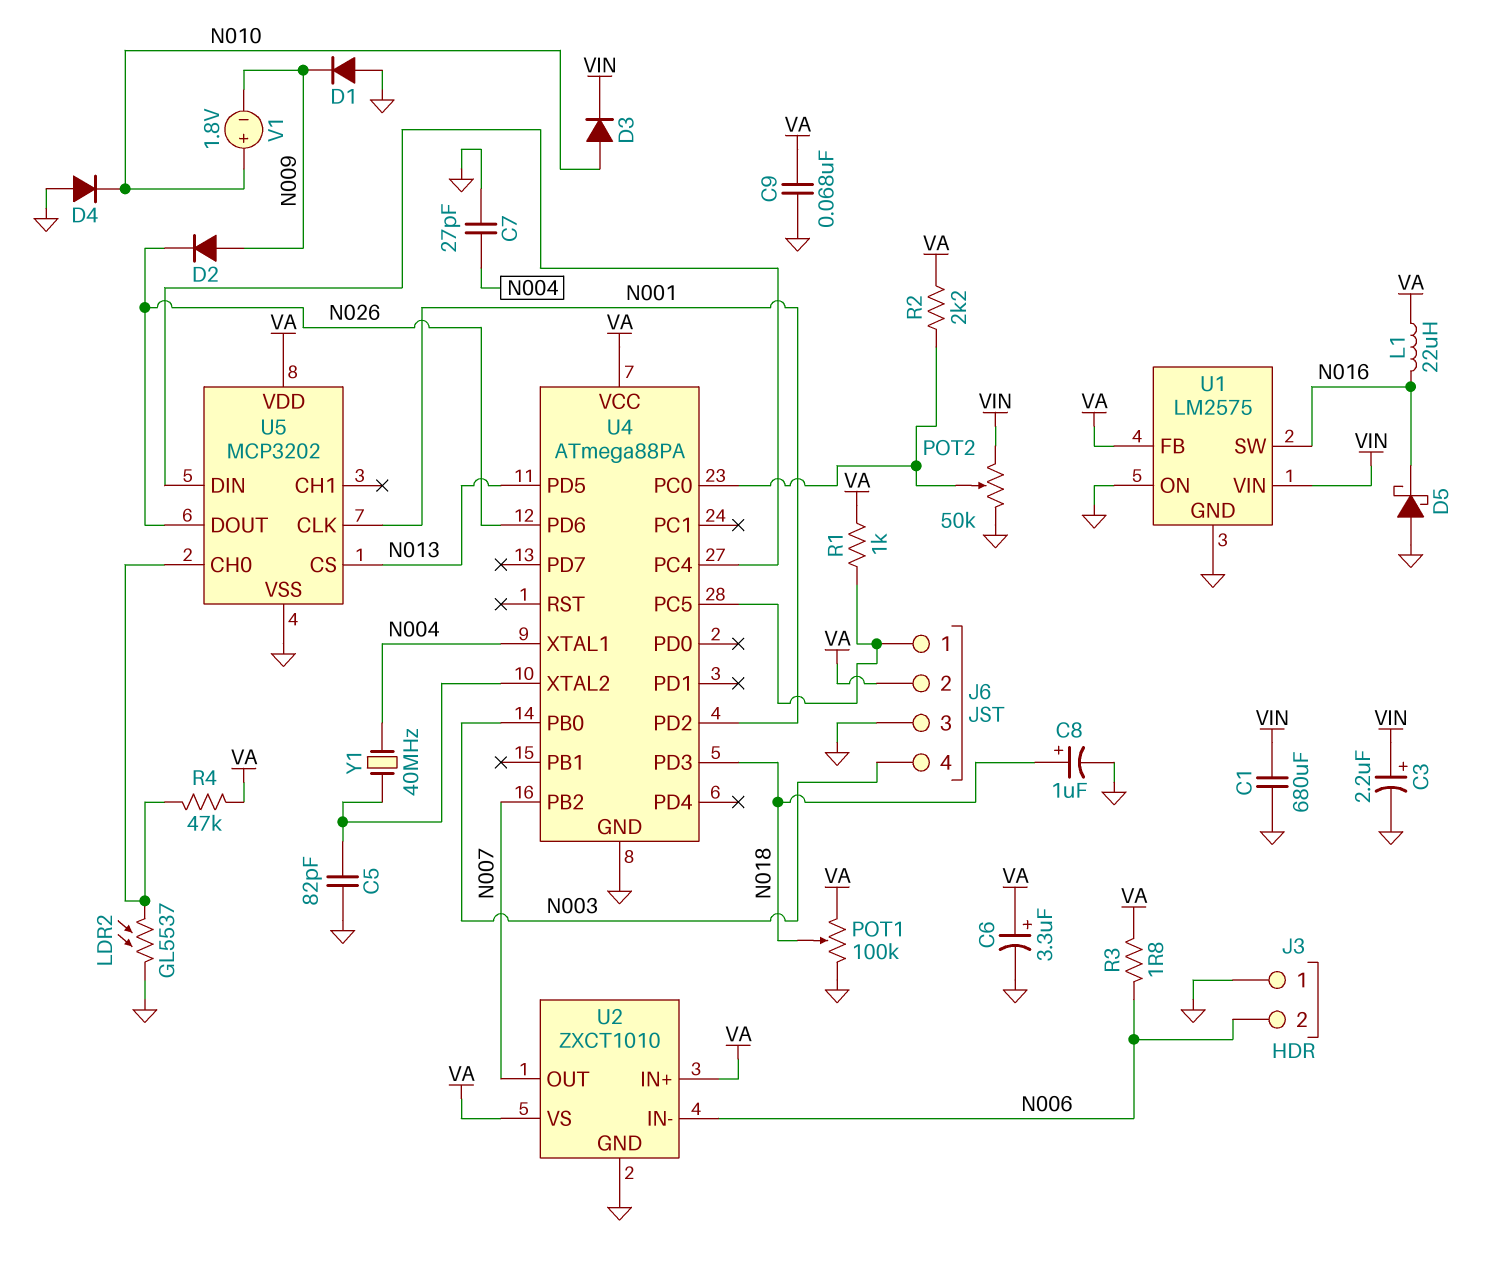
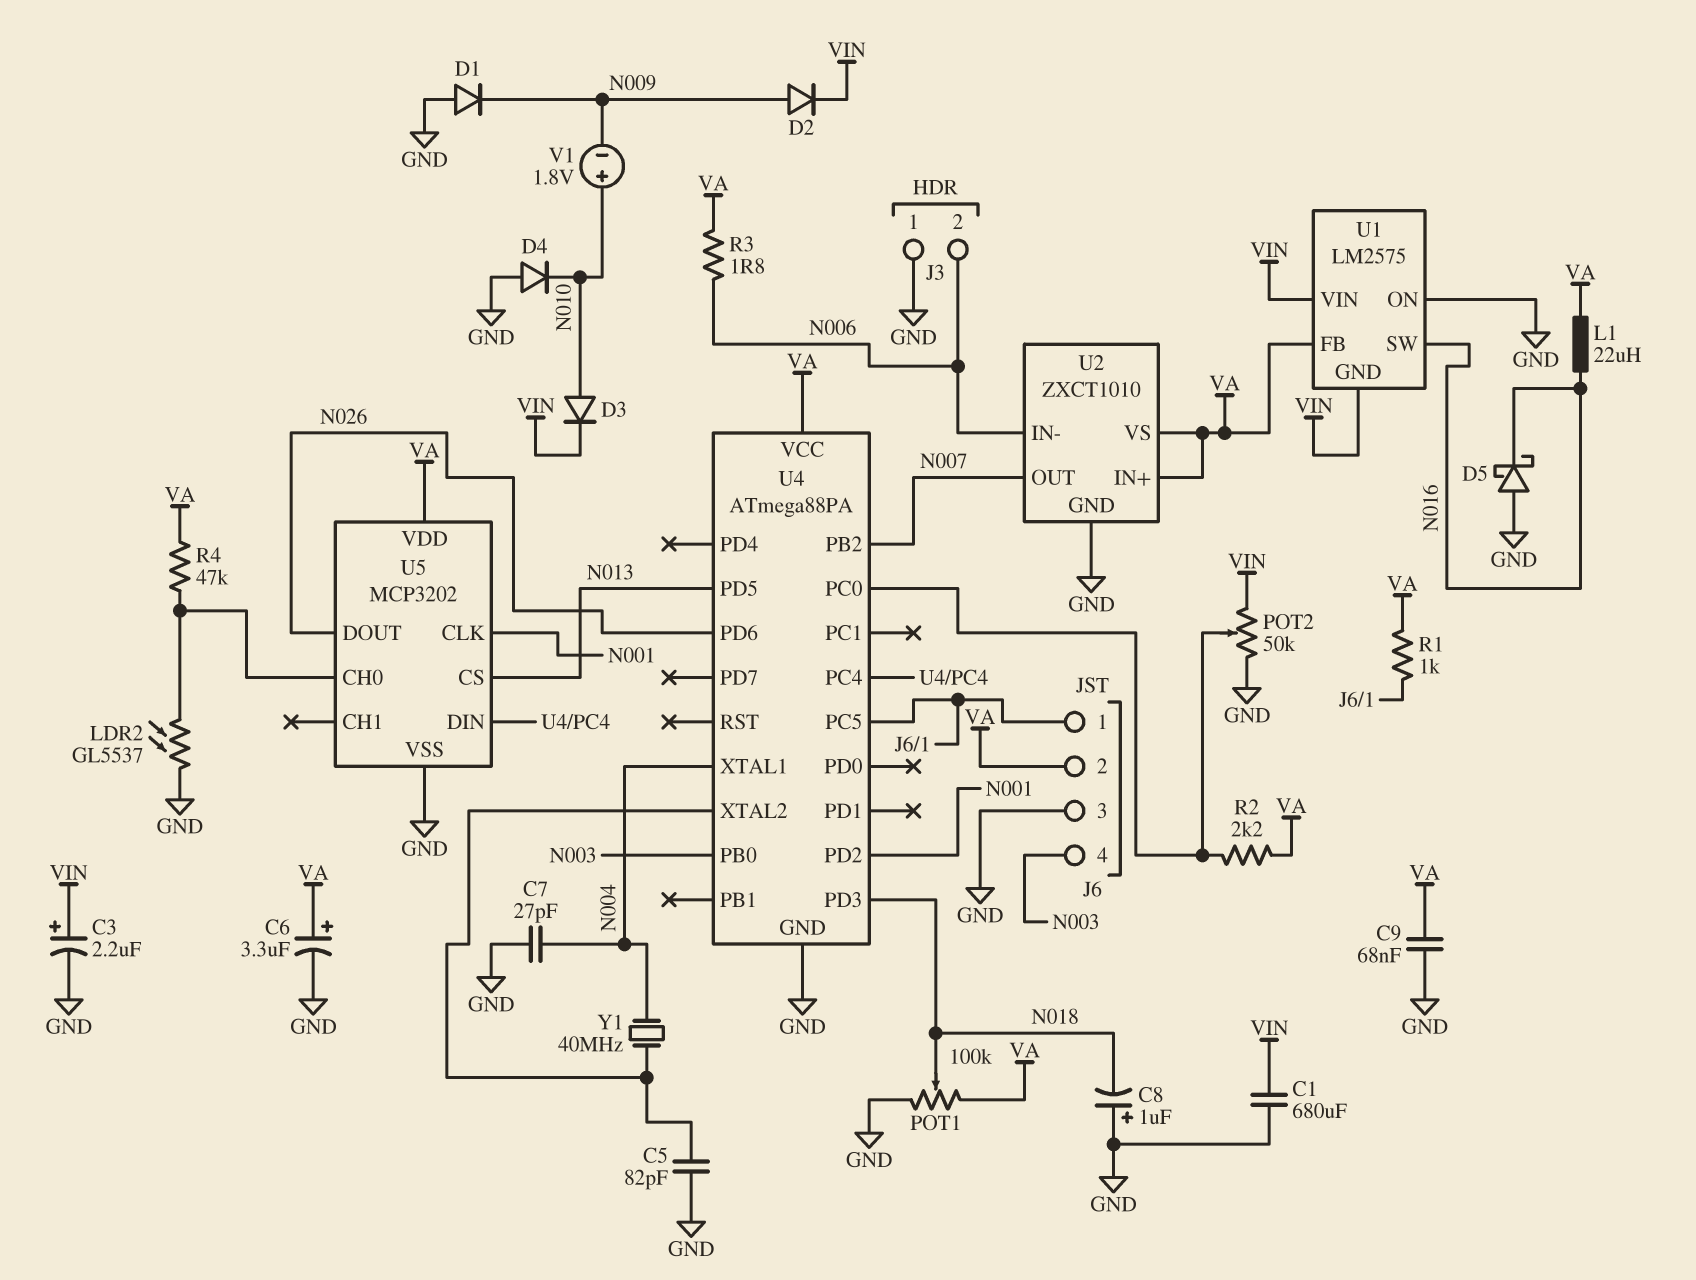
C8: 1uF (plus N018, minus GND) -> 1uF (plus GND, minus N018)
D2: diode (A N009, K N026) -> diode (A N009, K VIN)
U1 pin GND: GND -> VIN

